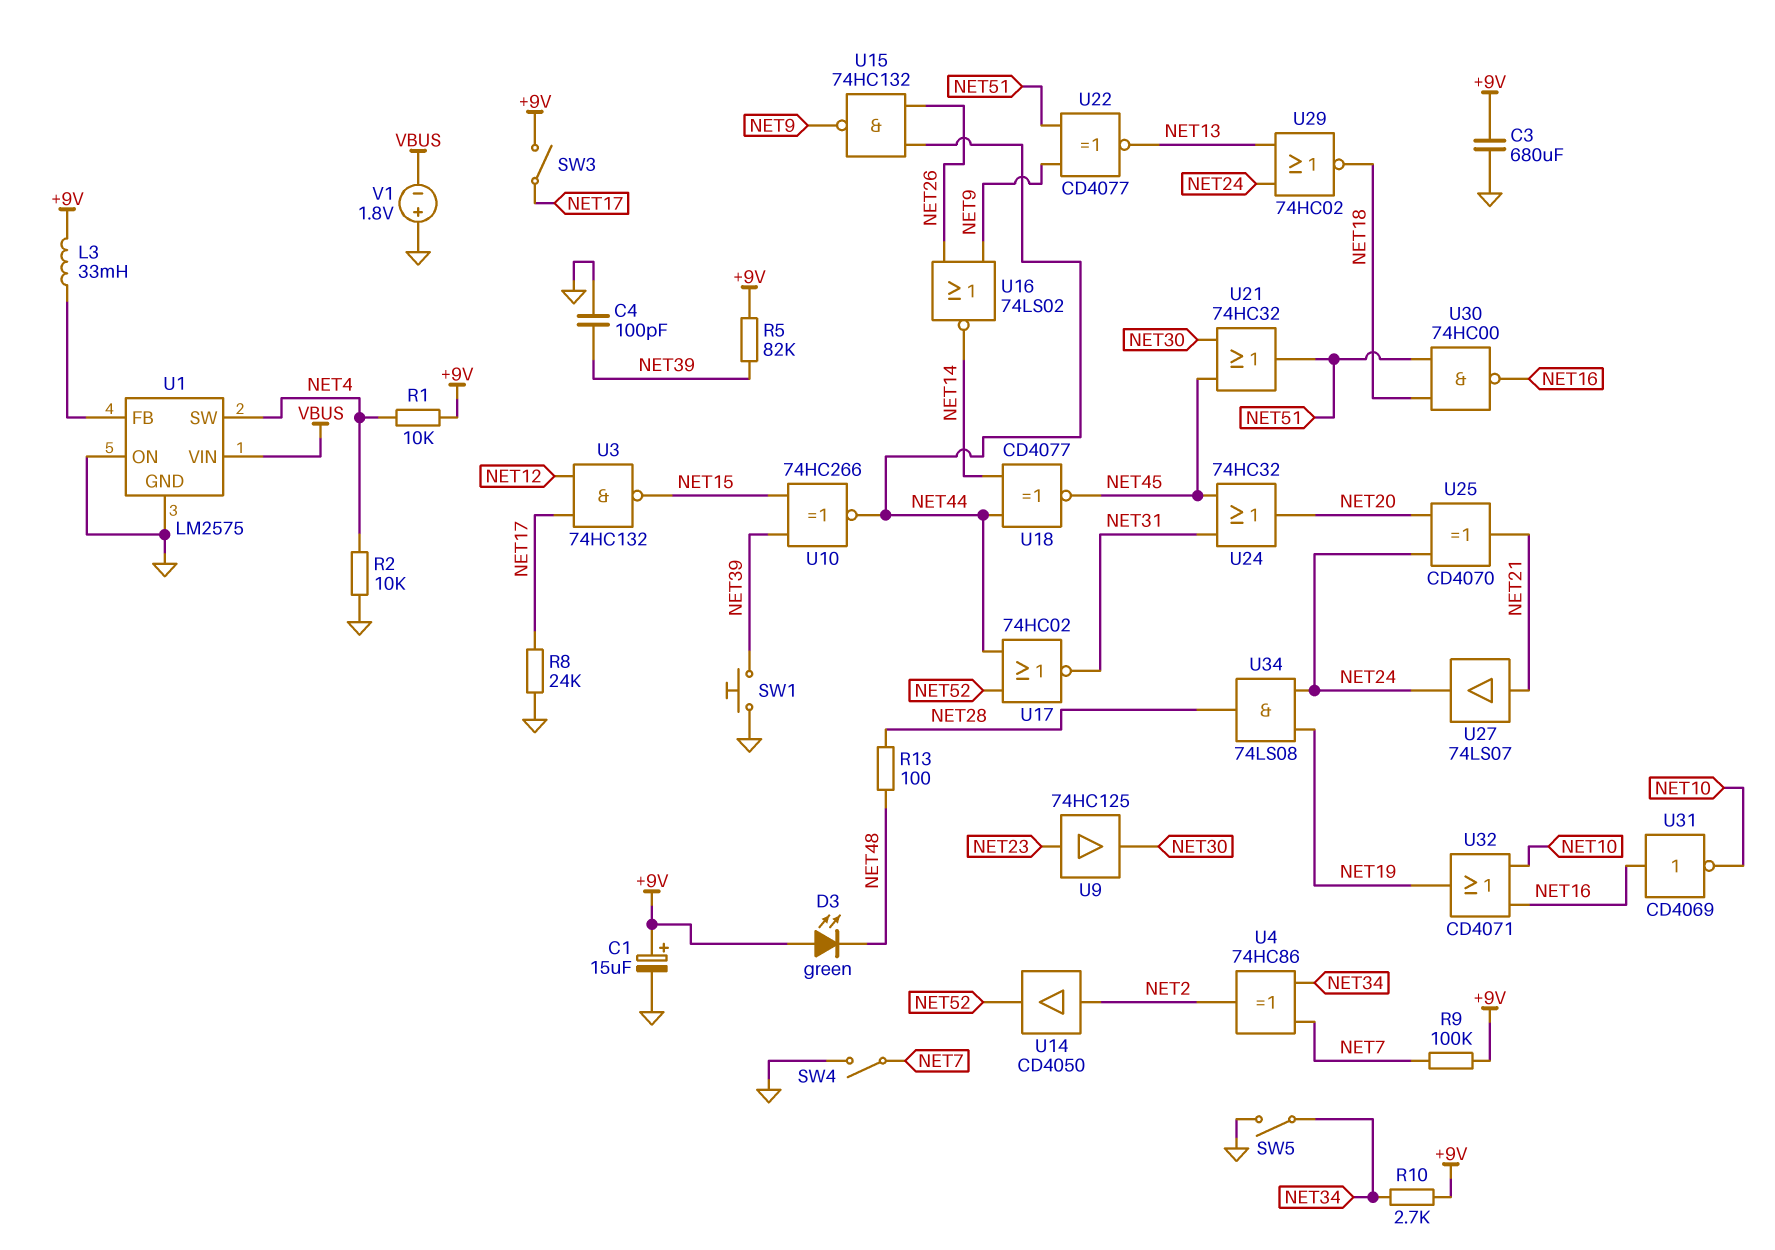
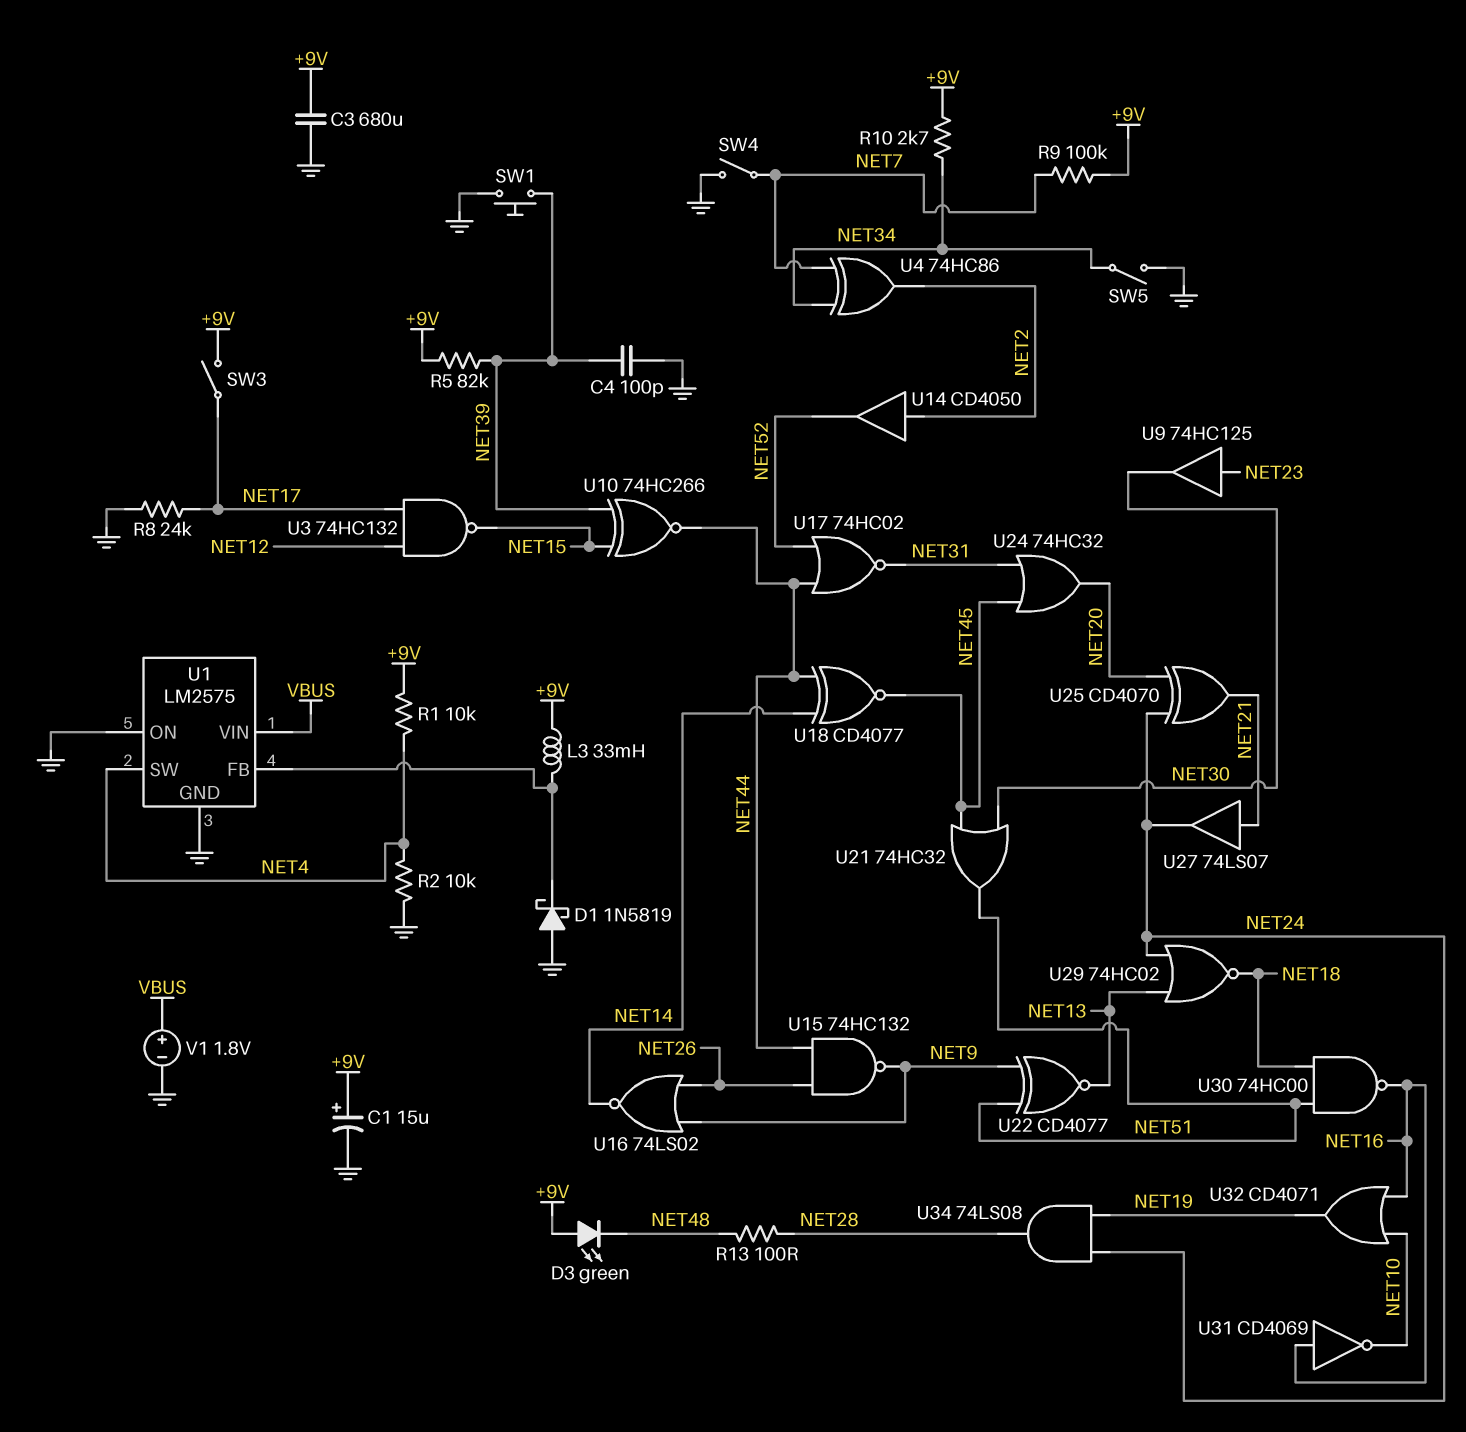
D1: none -> schottky 1N5819 (A GND, K U1/FB)
V1: 1.8V (plus GND, minus VBUS) -> 1.8V (plus VBUS, minus GND)

